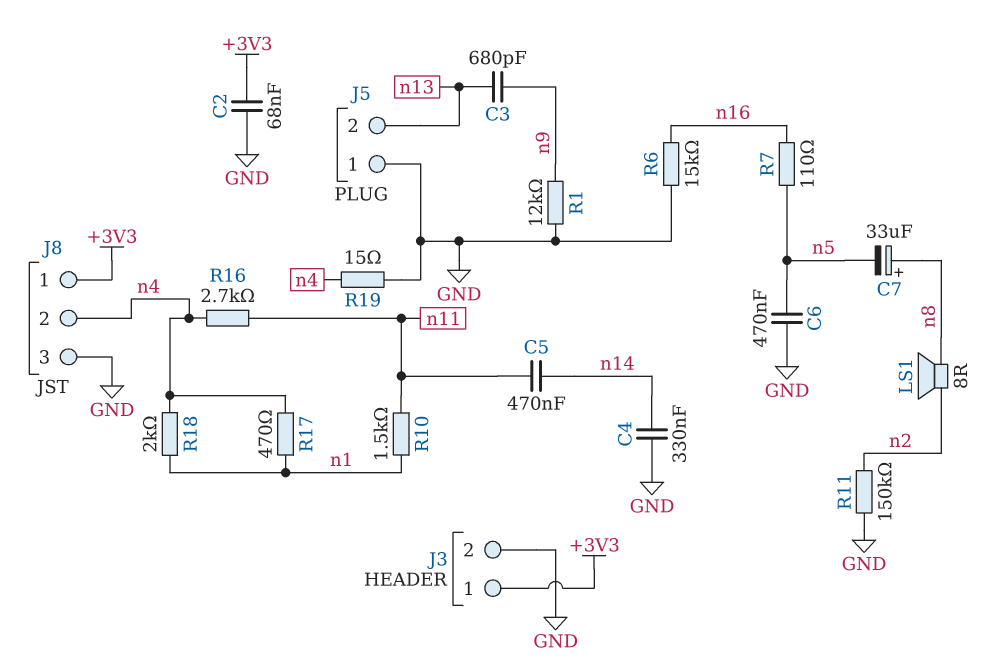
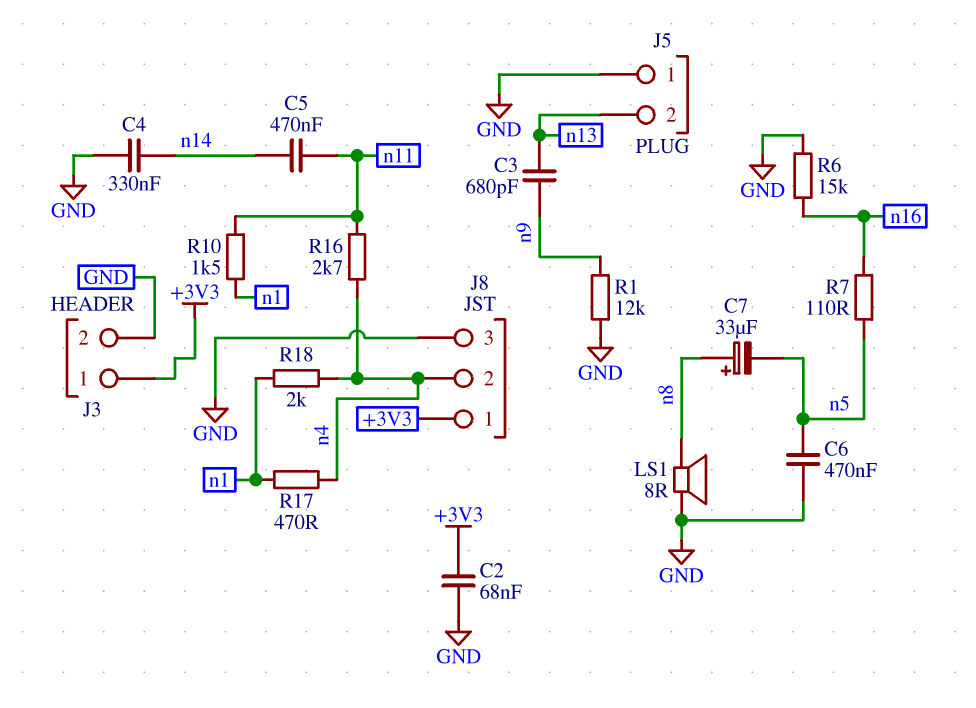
LS1: speaker 8R (n2, n8) -> speaker 8R (GND, n8)
R11: 150k (GND, n2) -> none
R19: 15 (GND, n4) -> none

